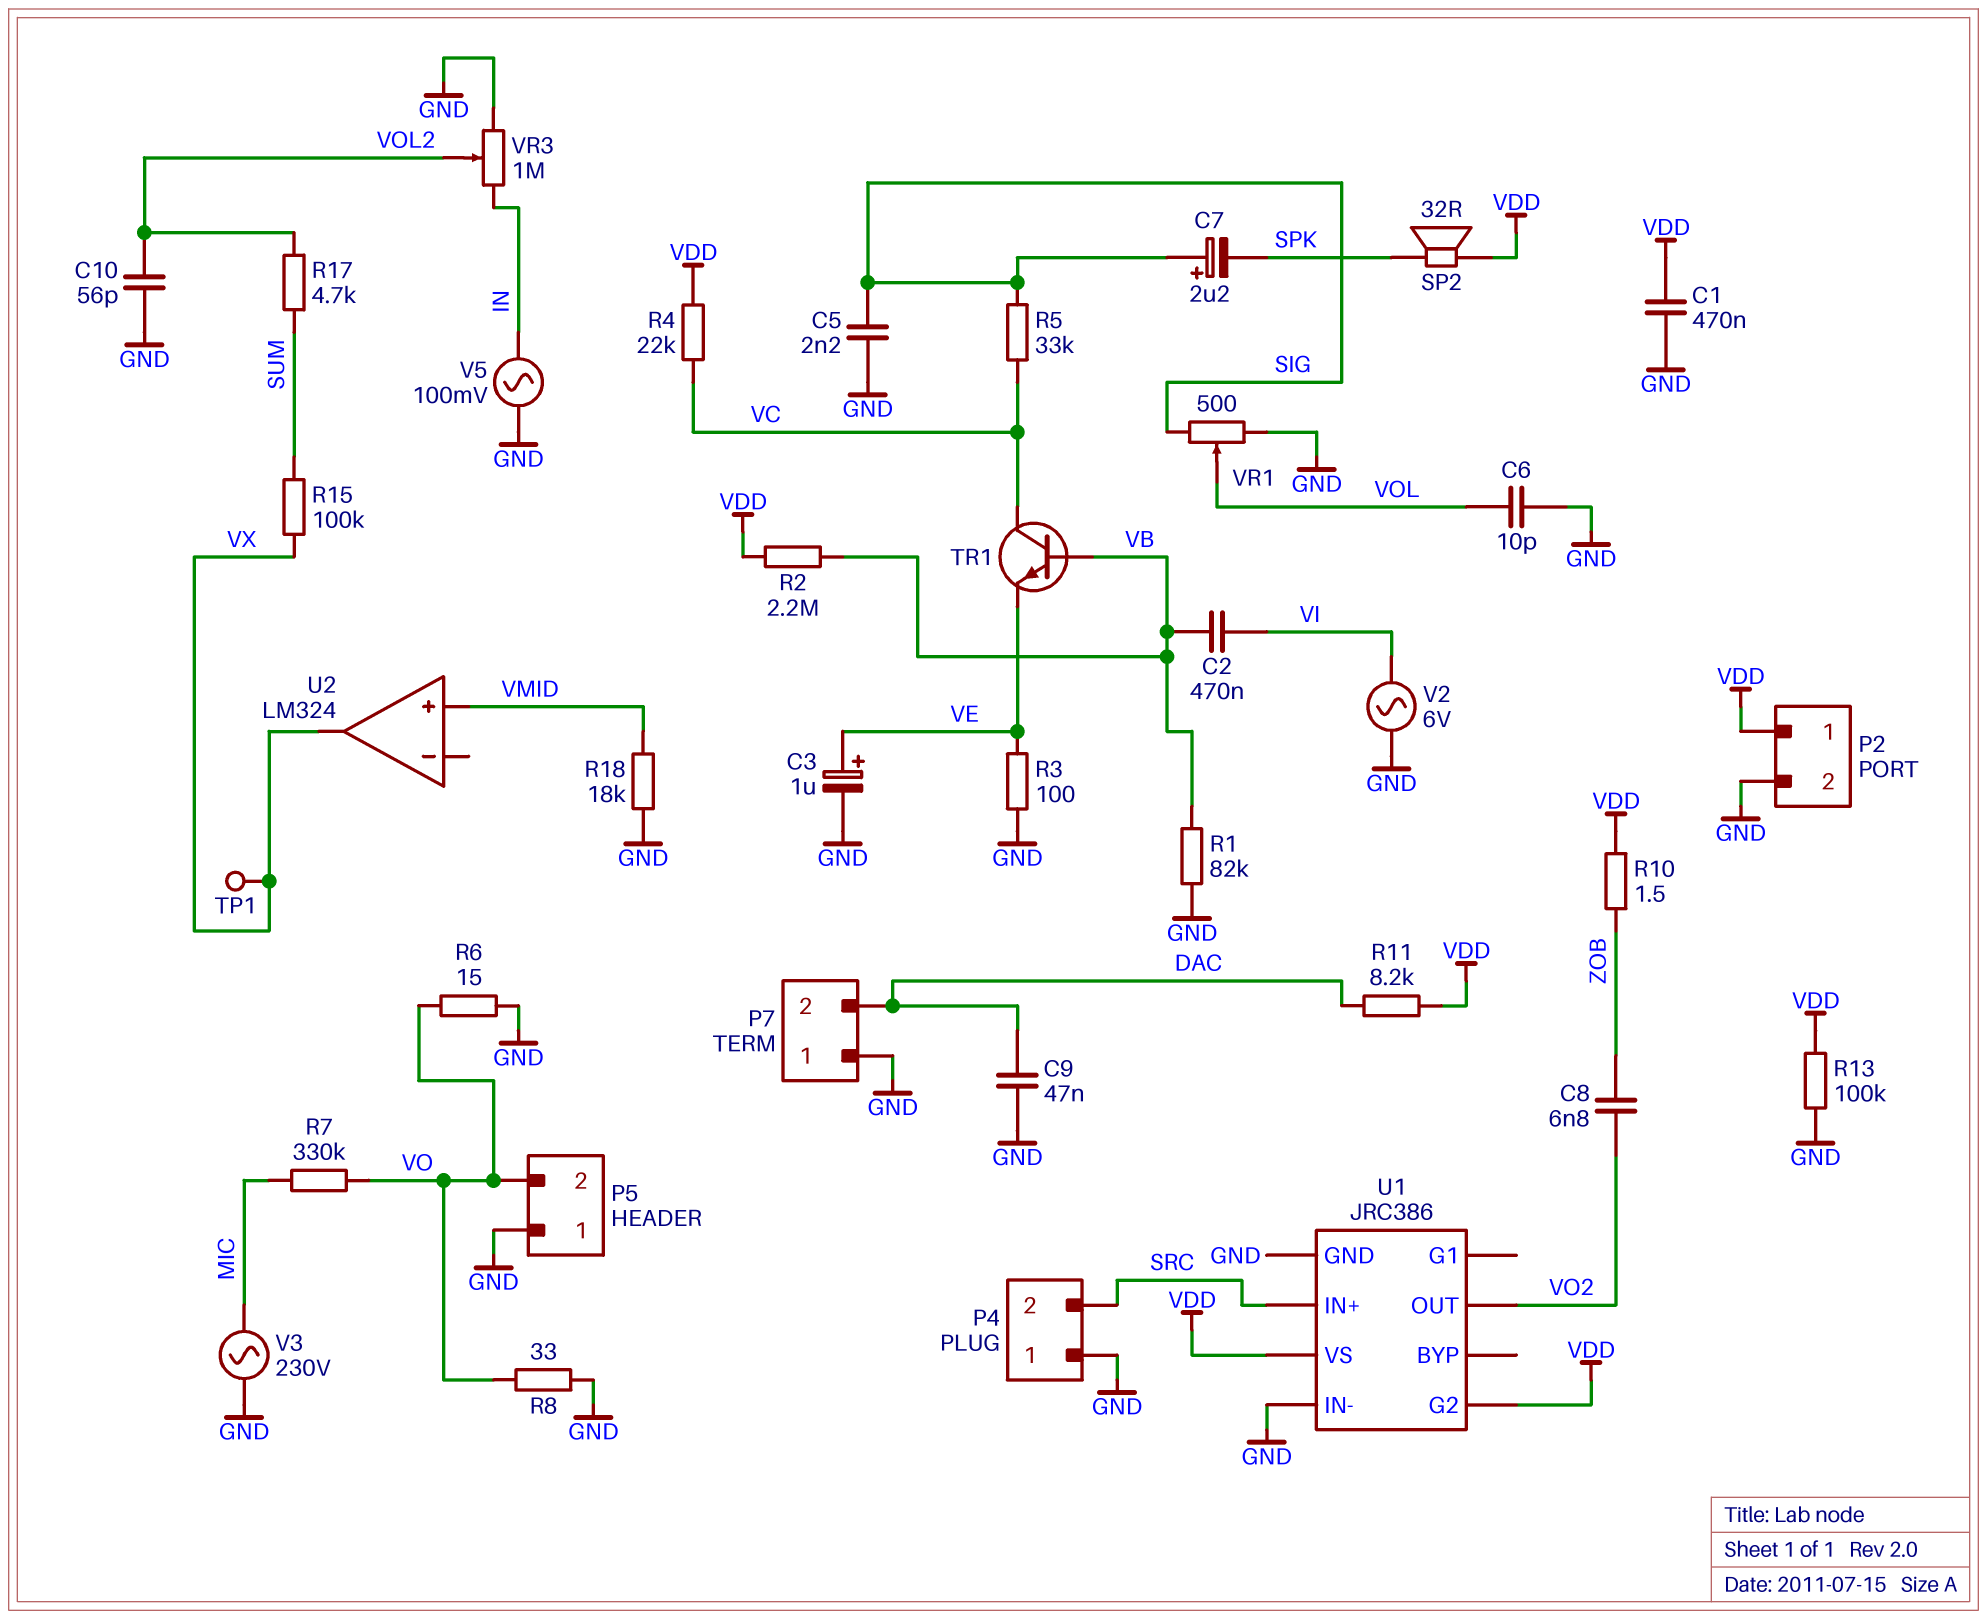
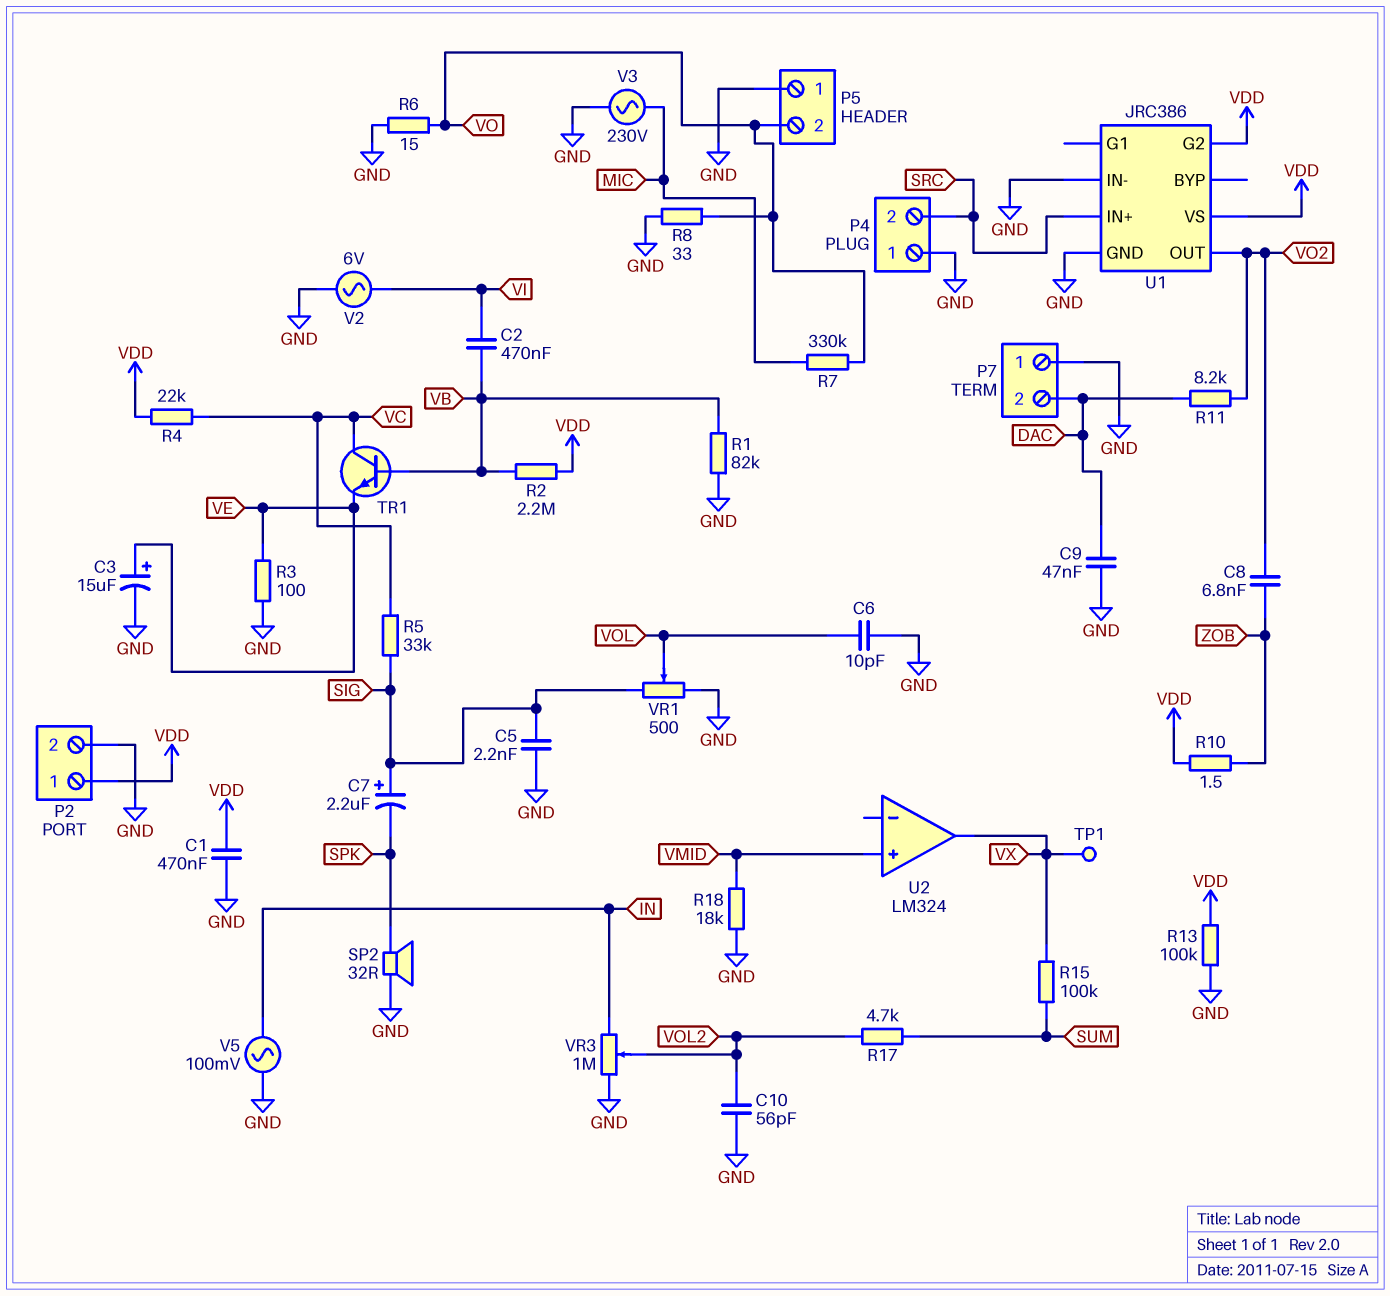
C3: 1uF (plus VE, minus GND) -> 15uF (plus VE, minus GND)
R11: 8.2k (DAC, VDD) -> 8.2k (DAC, VO2)
SP2: speaker 32R (SPK, VDD) -> speaker 32R (GND, SPK)

